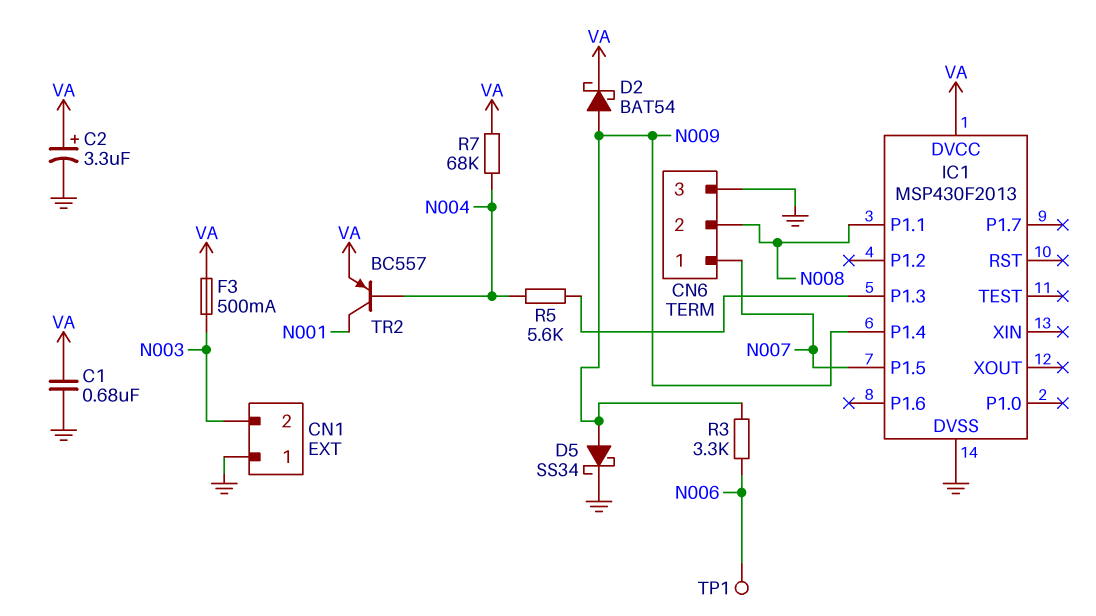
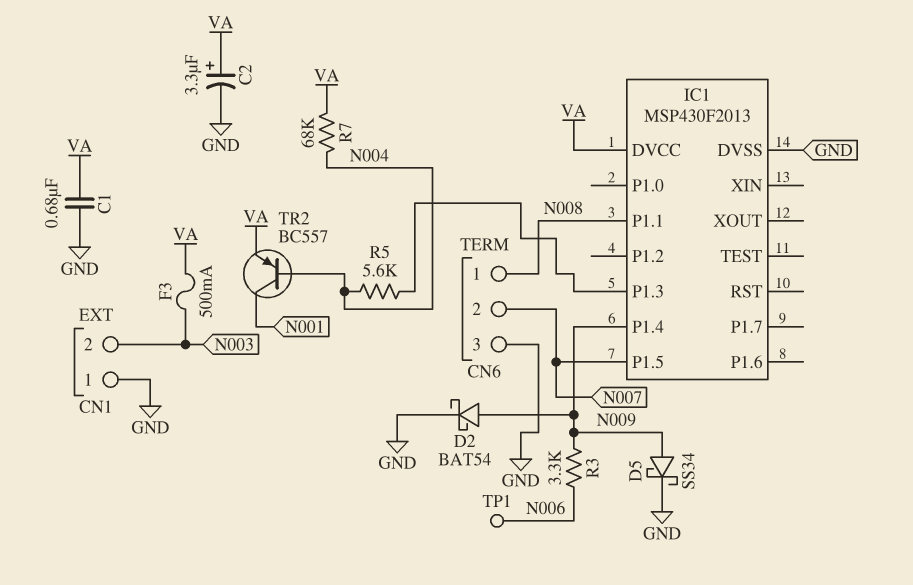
CN6 pin 1: N007 -> N008
CN6 pin 2: N008 -> N007
D2: schottky BAT54 (A N009, K VA) -> schottky BAT54 (A N009, K GND)

